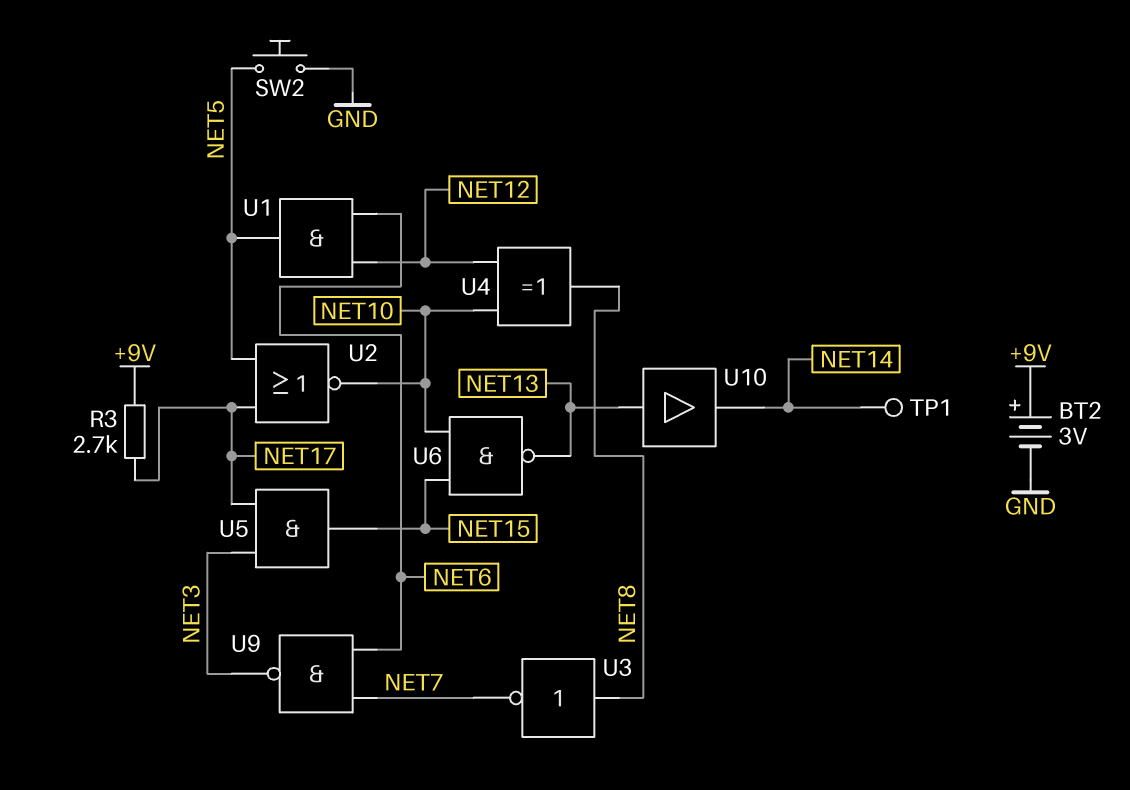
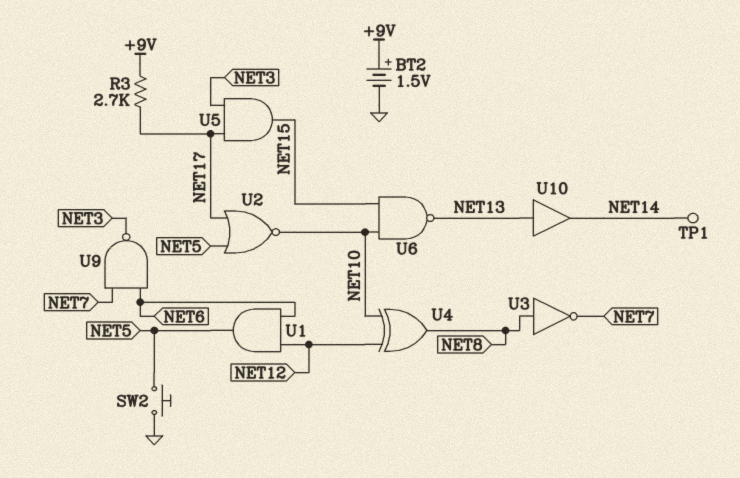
BT2: 3V (plus +9V, minus GND) -> 1.5V (plus +9V, minus GND)

